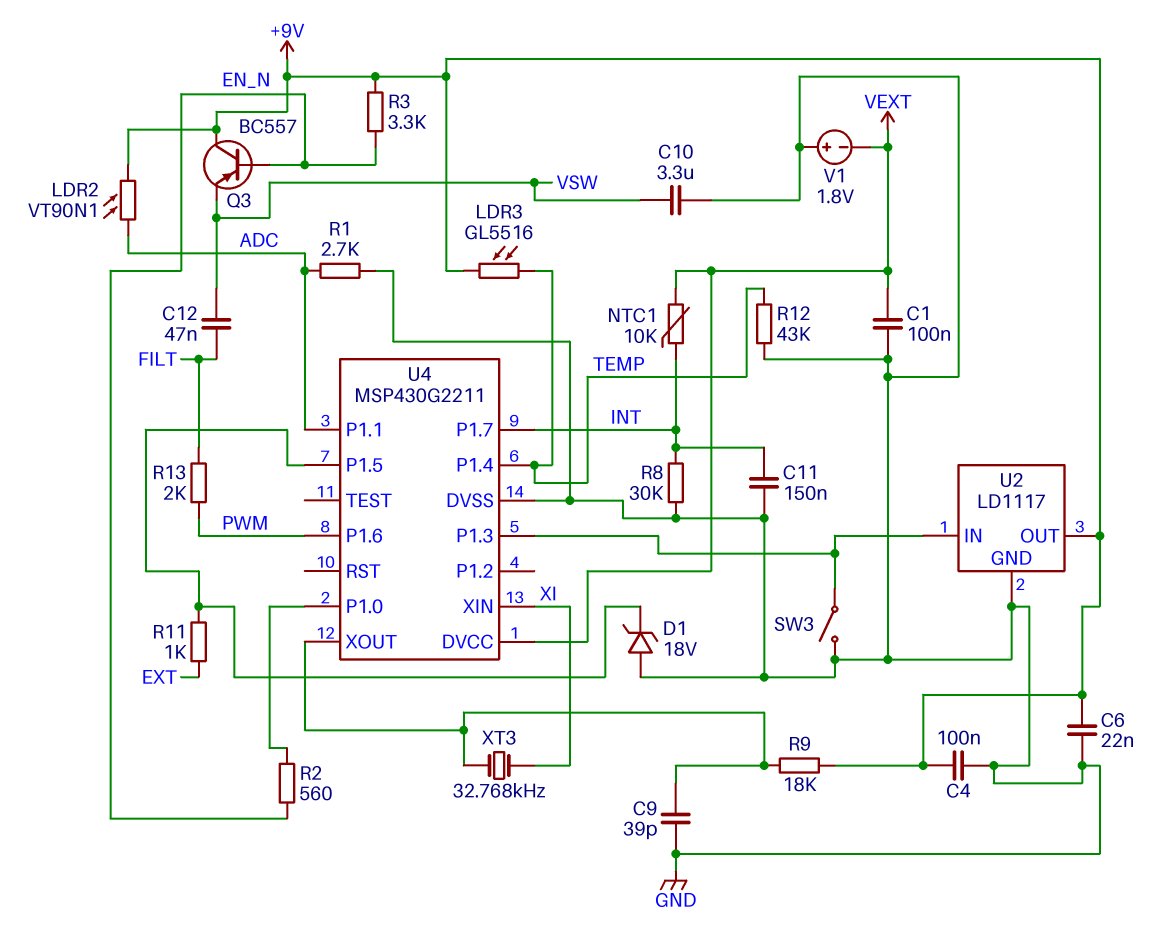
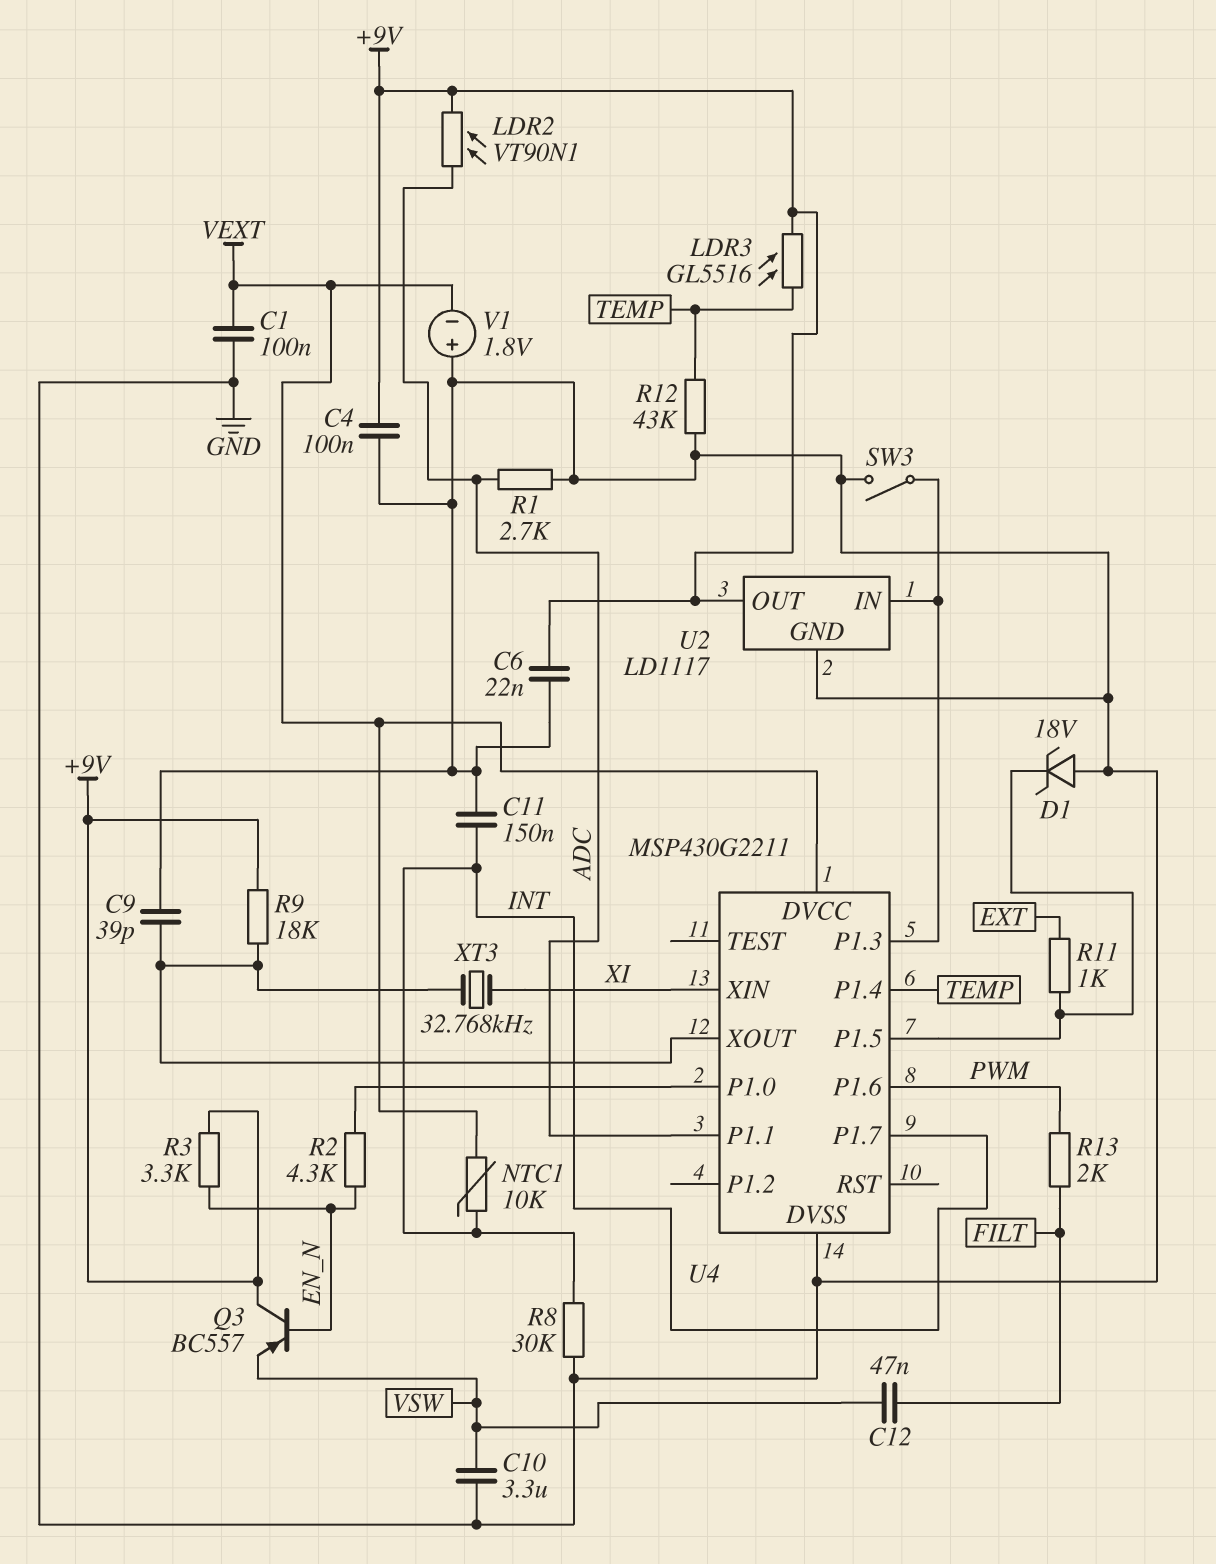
R2: 560 (EN_N, U4/P1.0) -> 4.3k (EN_N, U4/P1.0)

